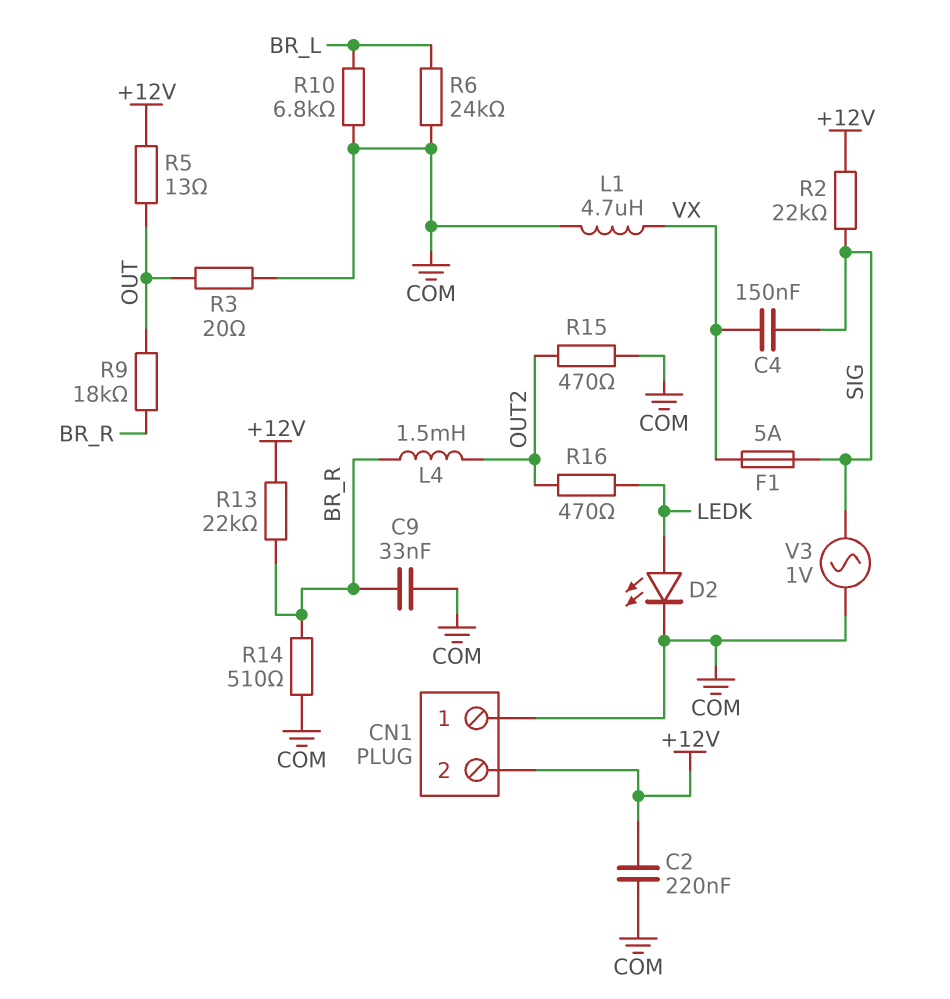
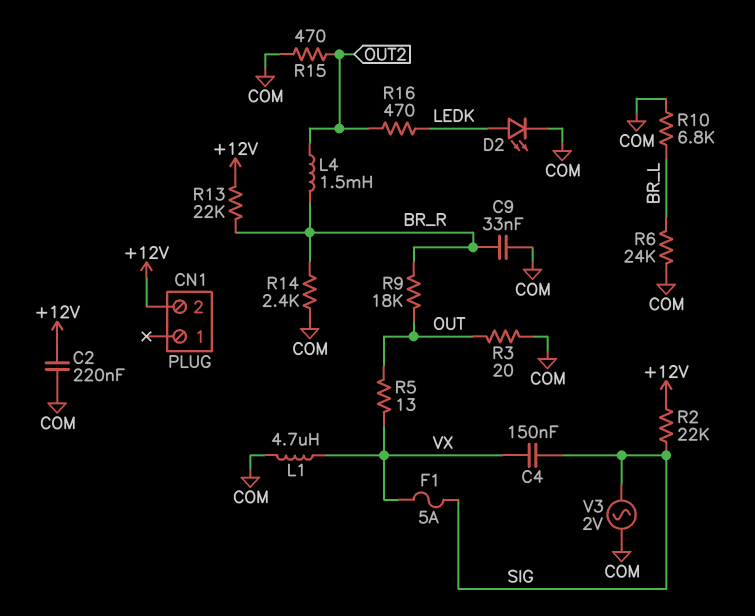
CN1 pin 1: COM -> none
R5: 13 (+12V, OUT) -> 13 (OUT, VX)
R14: 510 (BR_R, COM) -> 2.4k (BR_R, COM)
V3: AC 1V (COM, SIG) -> AC 2V (COM, SIG)

